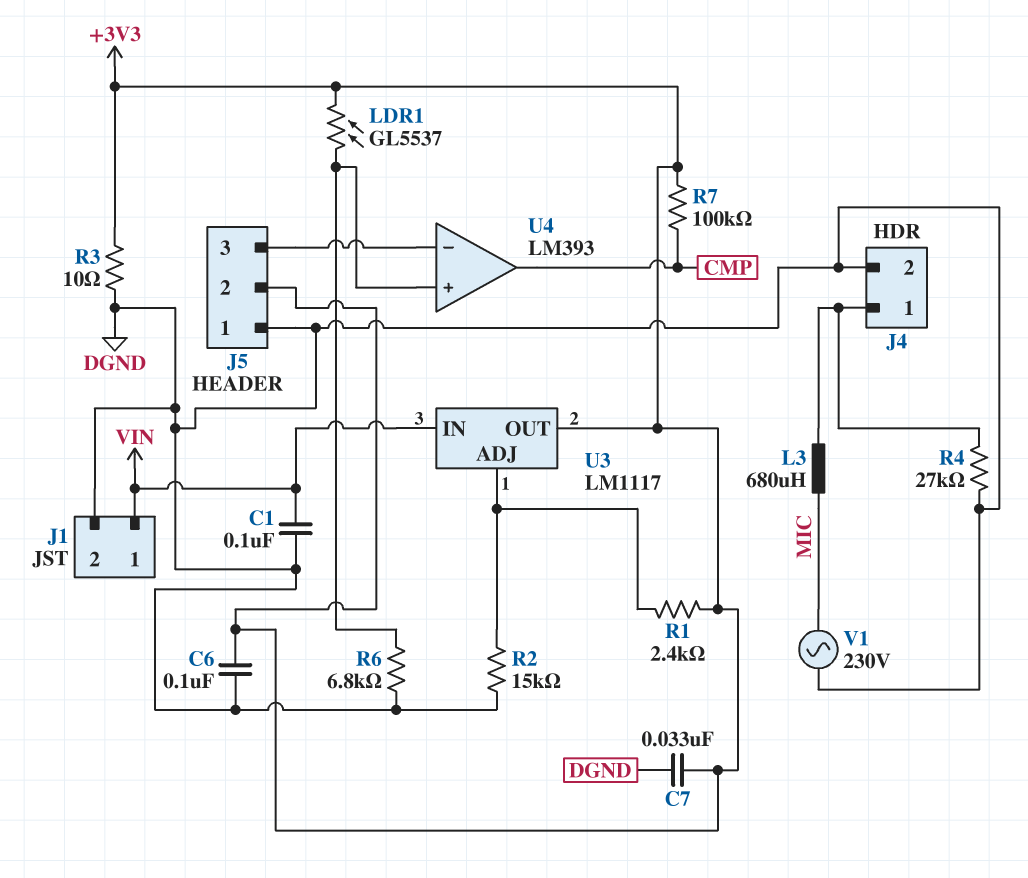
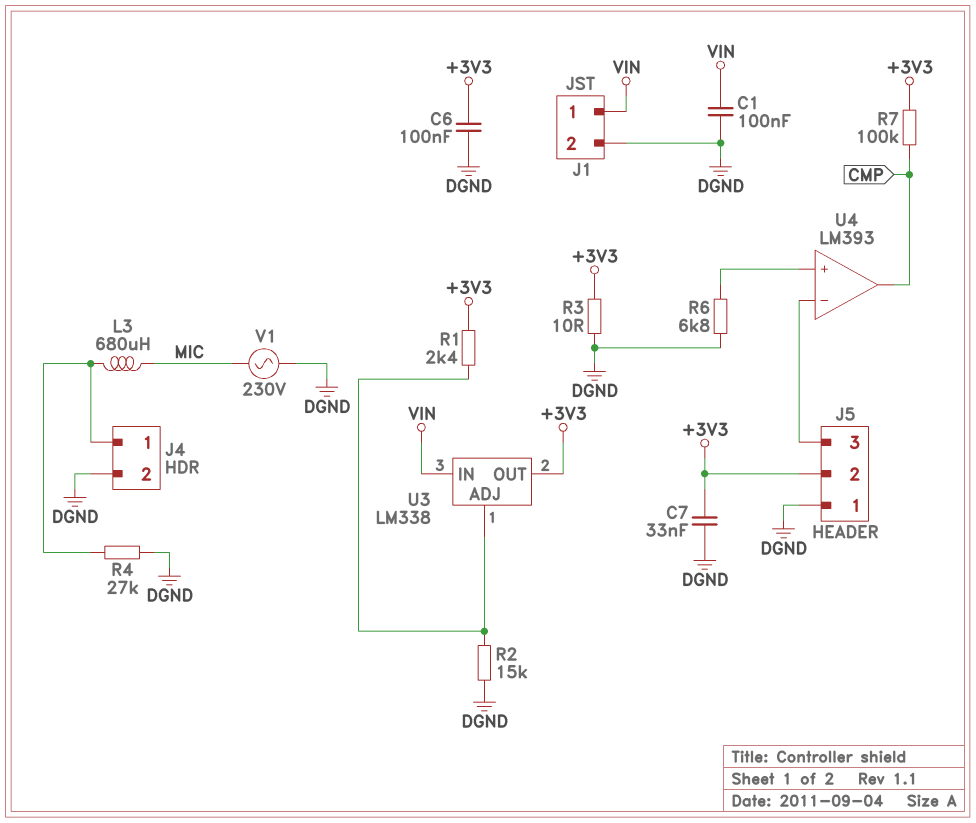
LDR1: GL5537 (+3V3, U4/in+) -> none
U3: LM1117 -> LM338

